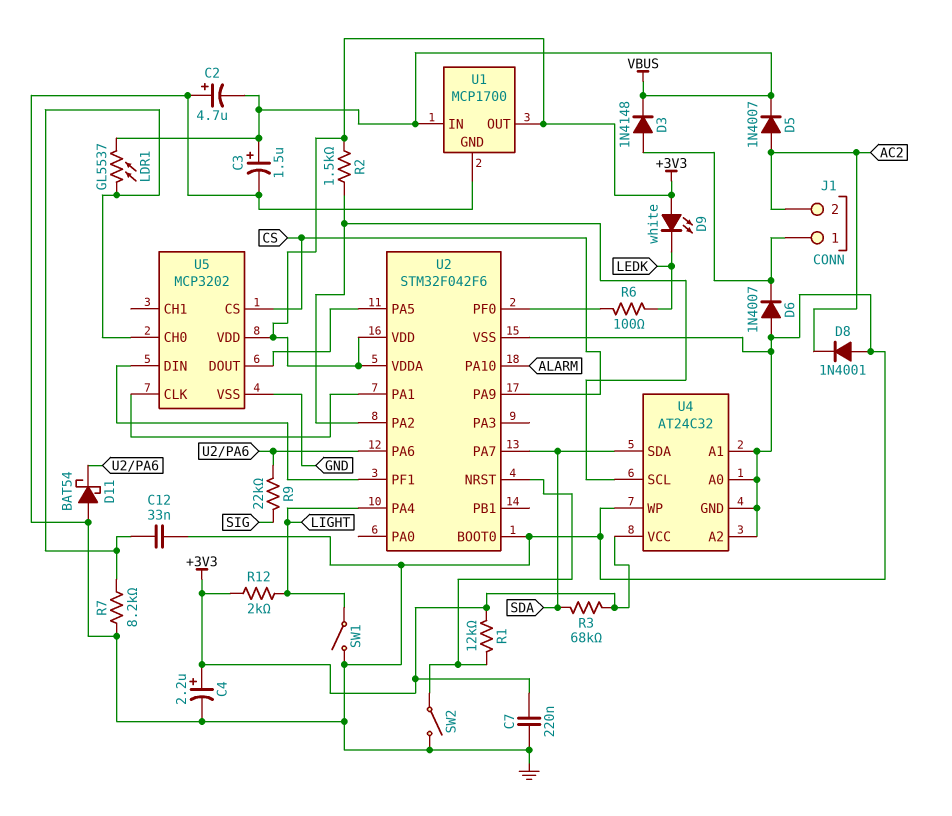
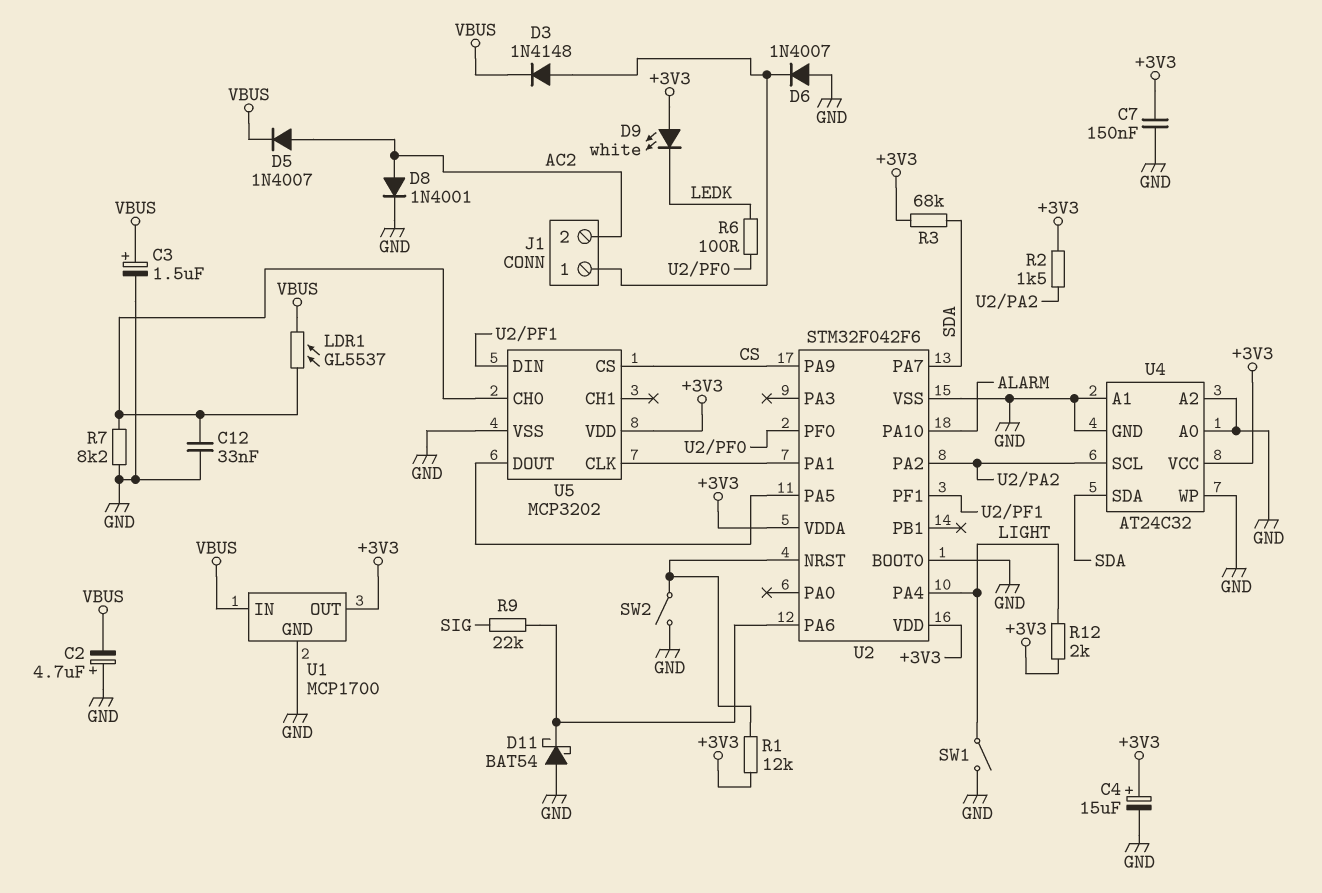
C4: 2.2uF (plus +3V3, minus GND) -> 15uF (plus +3V3, minus GND)
C7: 220nF (+3V3, GND) -> 150nF (+3V3, GND)
D8: diode 1N4001 (A GND, K AC2) -> diode 1N4001 (A AC2, K GND)

